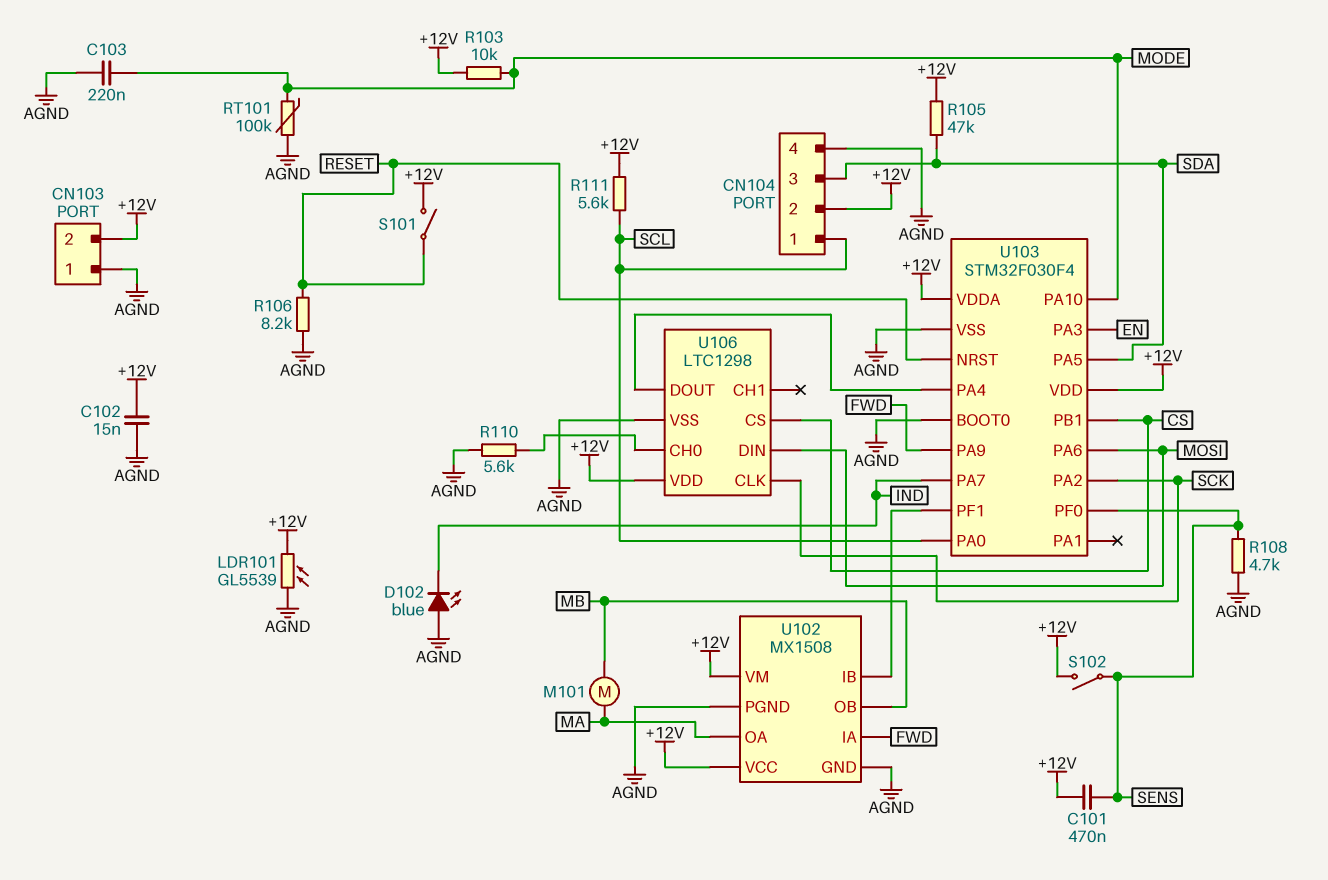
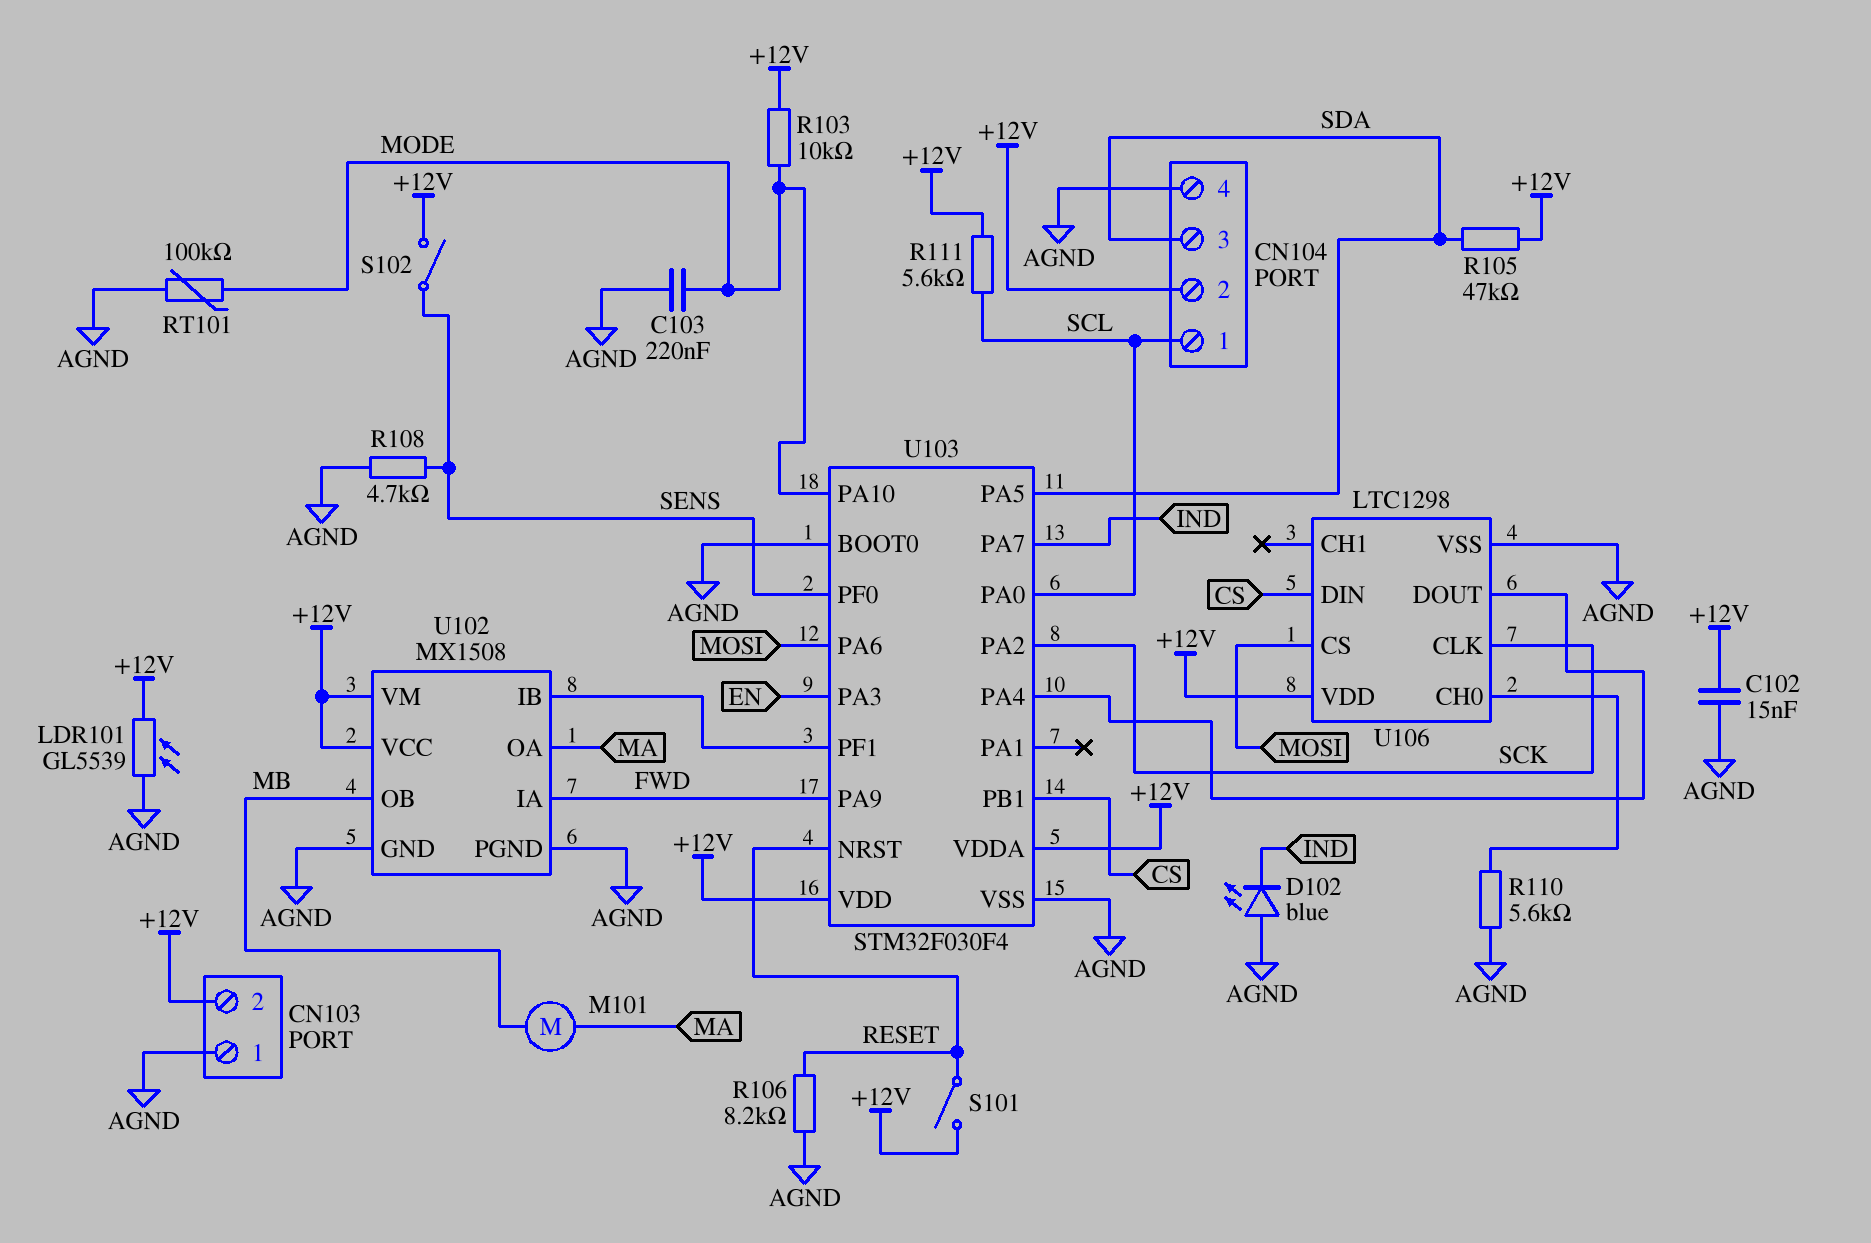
C101: 470nF (+12V, SENS) -> none
U106 pin CS: CS -> MOSI
U106 pin DIN: MOSI -> CS

